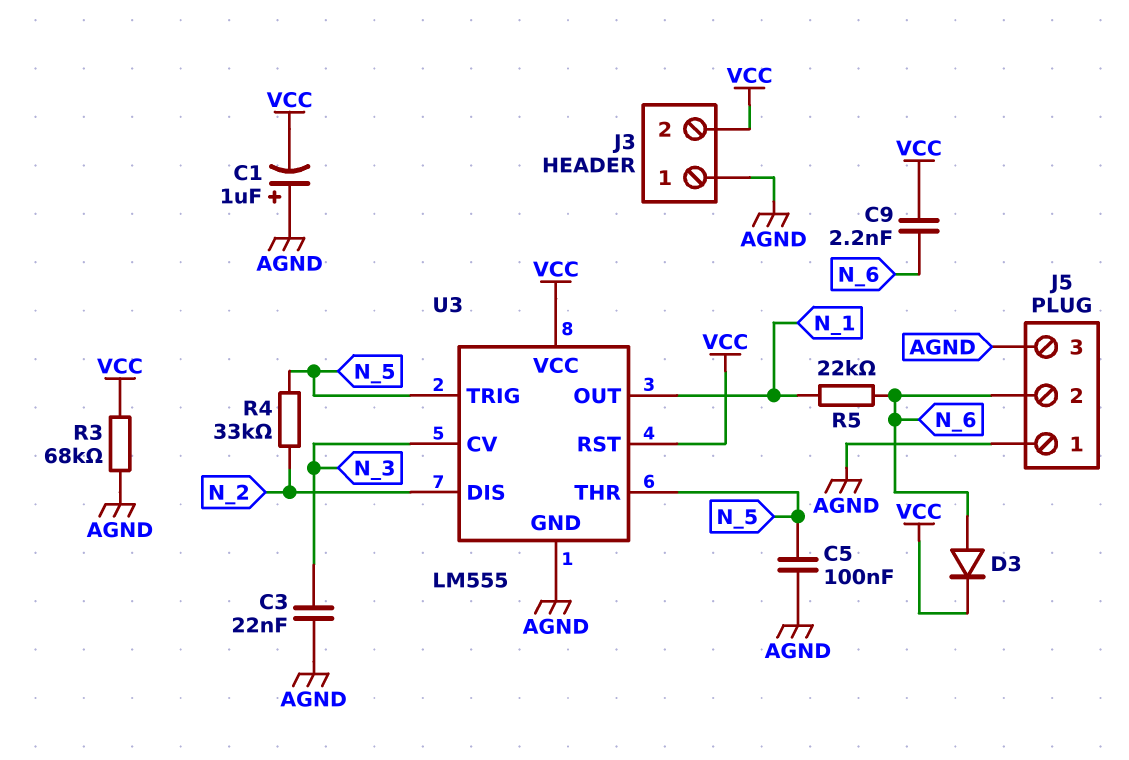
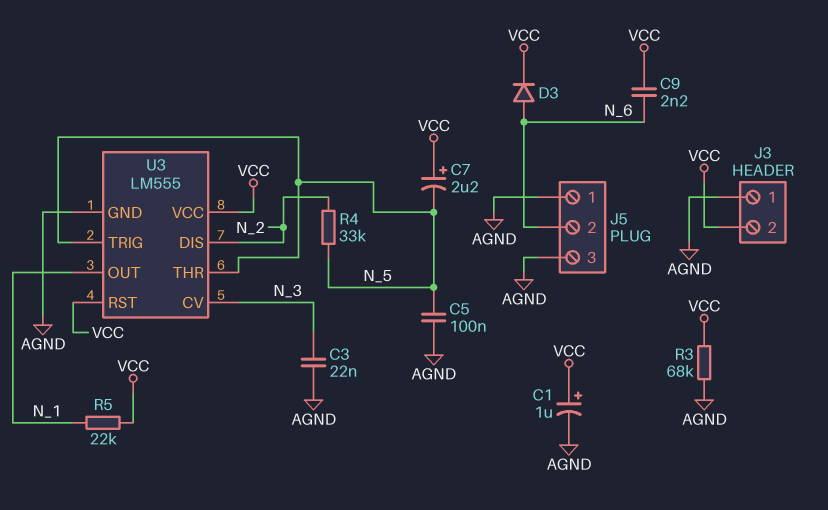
C1: 1uF (plus AGND, minus VCC) -> 1uF (plus VCC, minus AGND)
C7: none -> 2.2uF (plus VCC, minus N_5)
R5: 22k (N_1, N_6) -> 22k (N_1, VCC)

